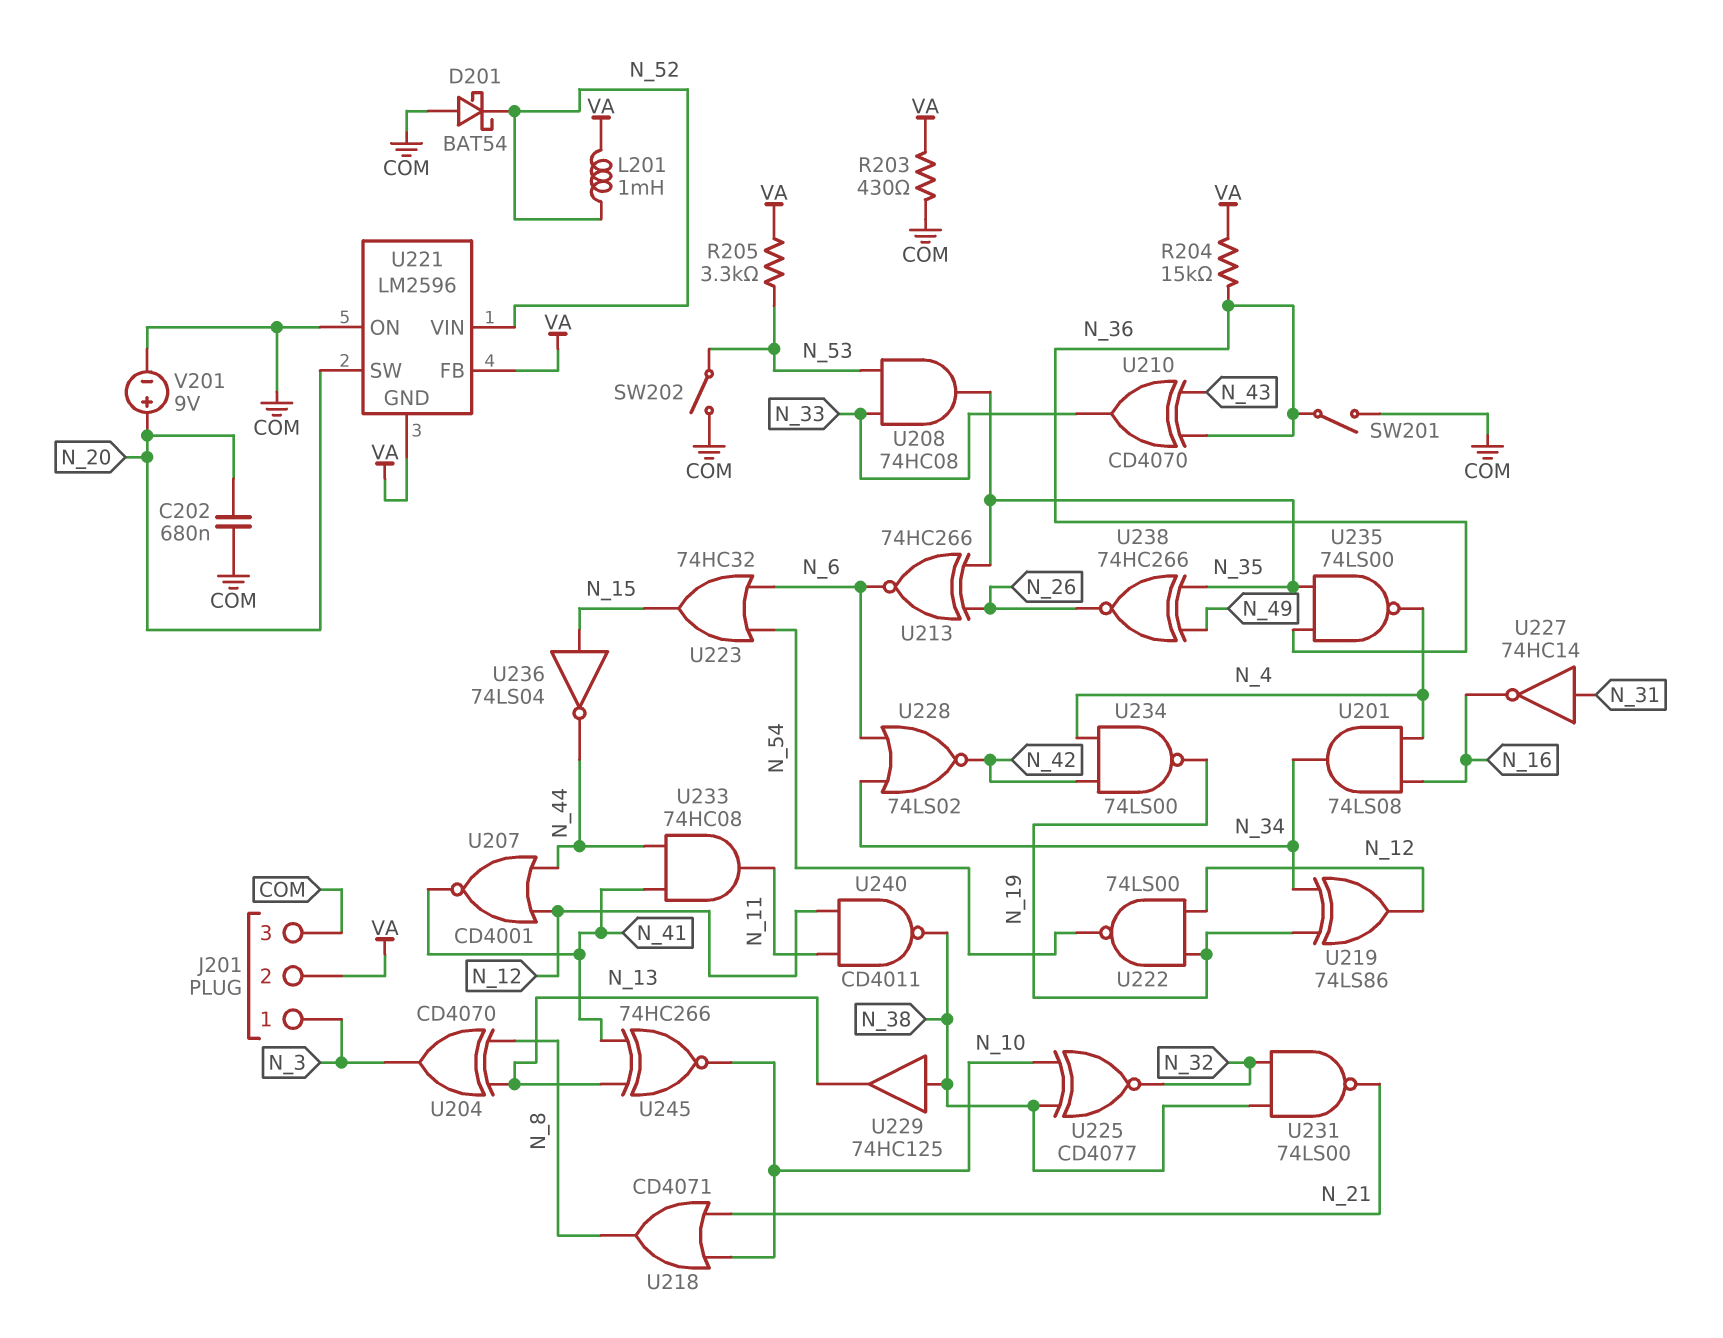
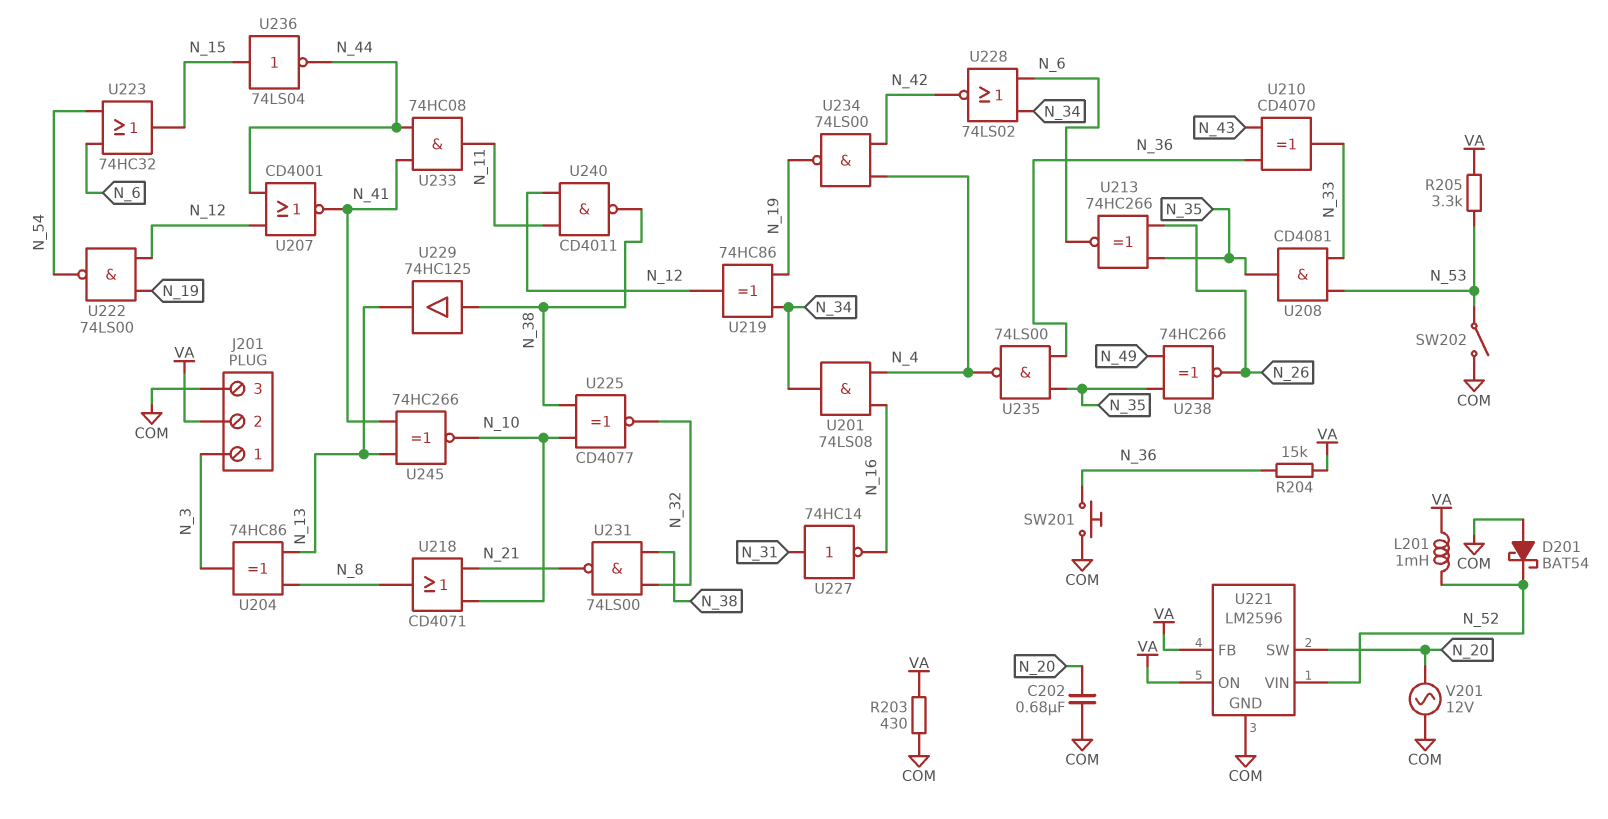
SW201: switch (COM, N_36) -> button (COM, N_36)
U204: XOR CD4070 (in N_8, in N_13, out N_3) -> XOR 74HC86 (in N_8, in N_13, out N_3)
U208: AND 74HC08 (in N_33, in N_53, out N_35) -> AND CD4081 (in N_33, in N_53, out N_35)
U219: XOR 74LS86 (in N_19, in N_34, out N_12) -> XOR 74HC86 (in N_19, in N_34, out N_12)
U221 pin GND: VA -> COM
U221 pin ON: COM -> VA
V201: 9V (plus N_20, minus COM) -> AC 12V (COM, N_20)

